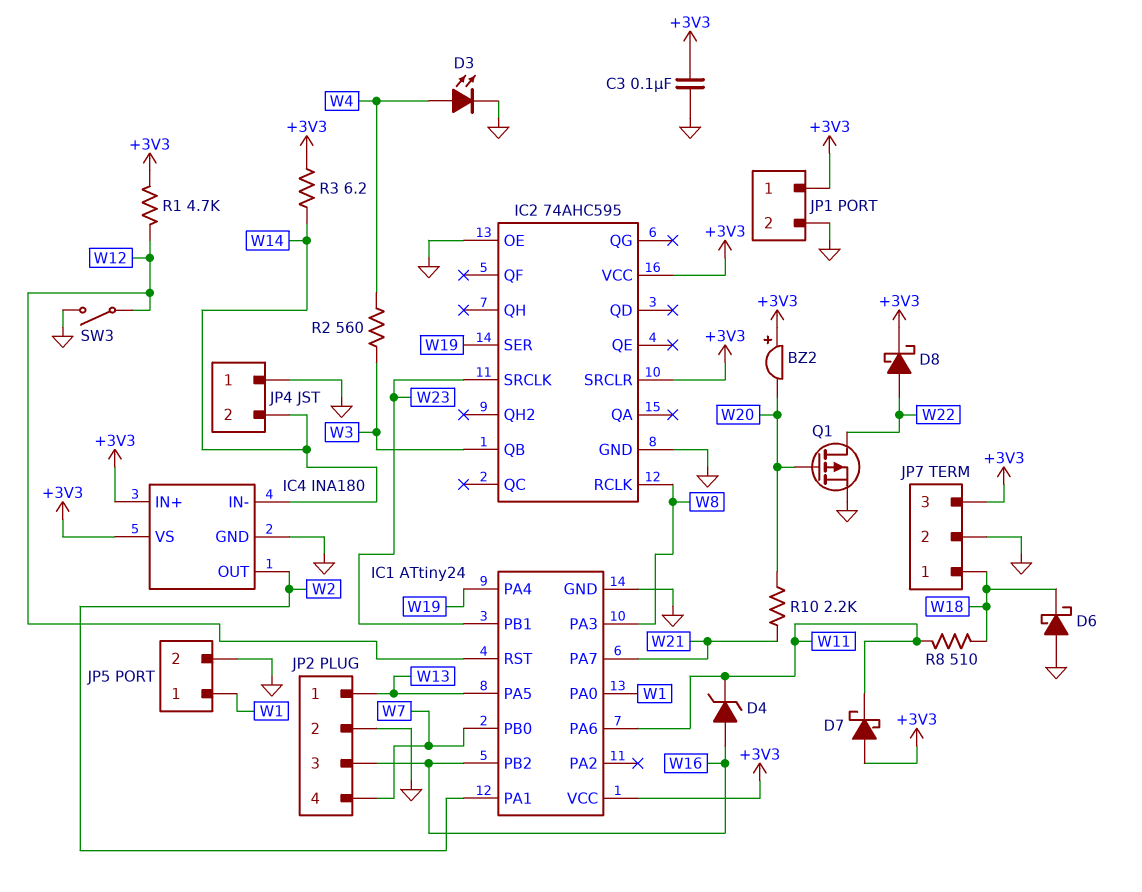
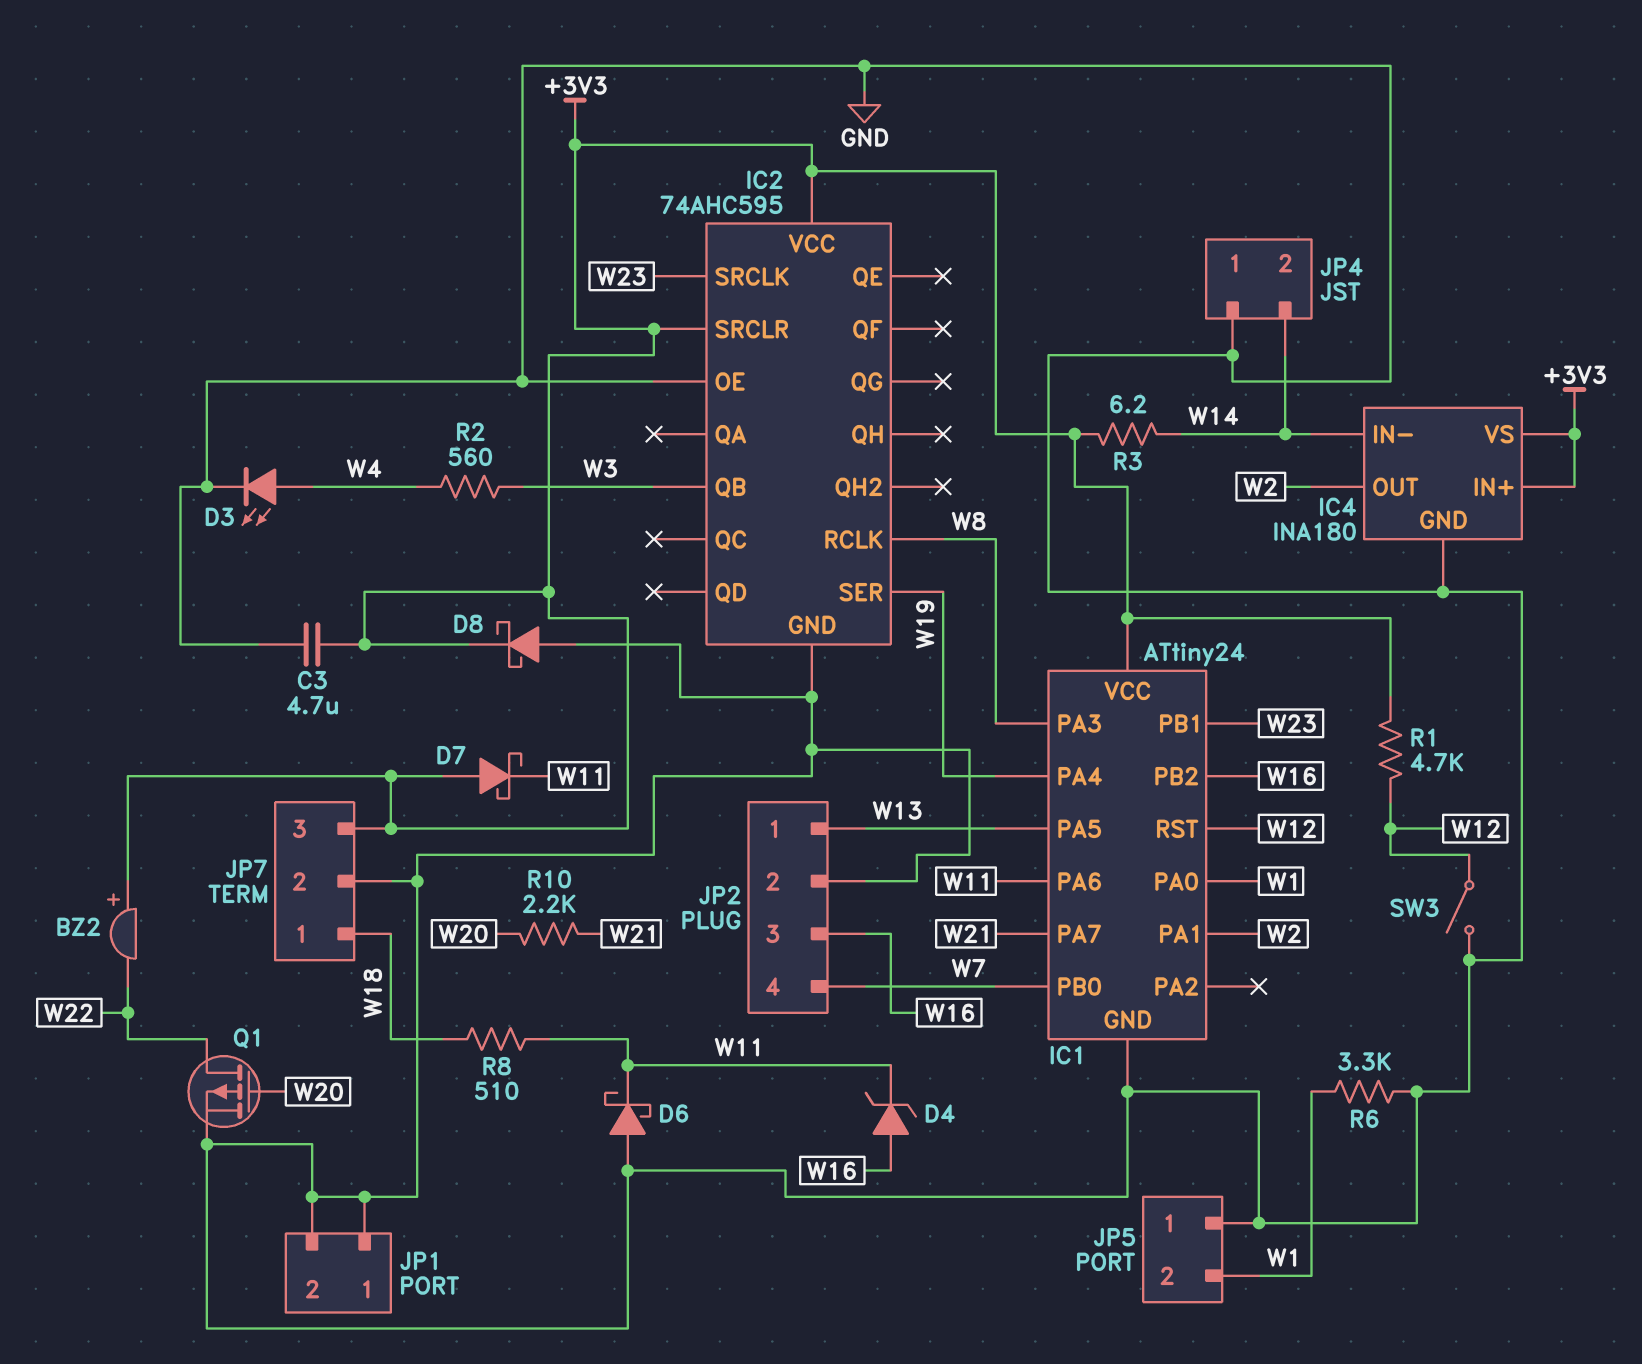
BZ2: buzzer (plus +3V3, minus W20) -> buzzer (plus +3V3, minus W22)
C3: 100nF (+3V3, GND) -> 4.7uF (+3V3, GND)
D6: schottky (A GND, K W18) -> schottky (A GND, K W11)
D8: schottky (A W22, K +3V3) -> schottky (A GND, K +3V3)
JP1 pin 1: +3V3 -> GND
JP5 pin 1: W1 -> GND
JP5 pin 2: GND -> W1
R6: none -> 3.3k (GND, W1)

